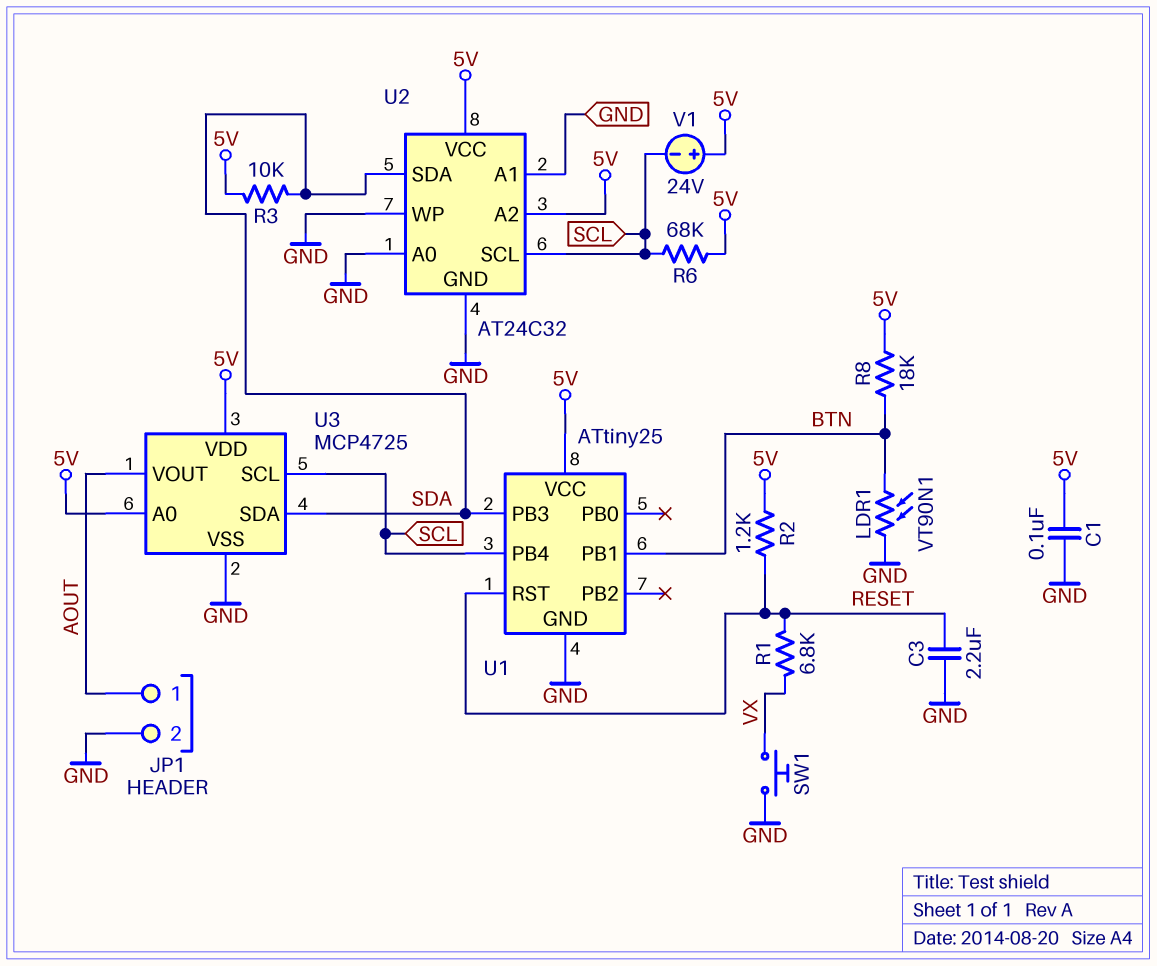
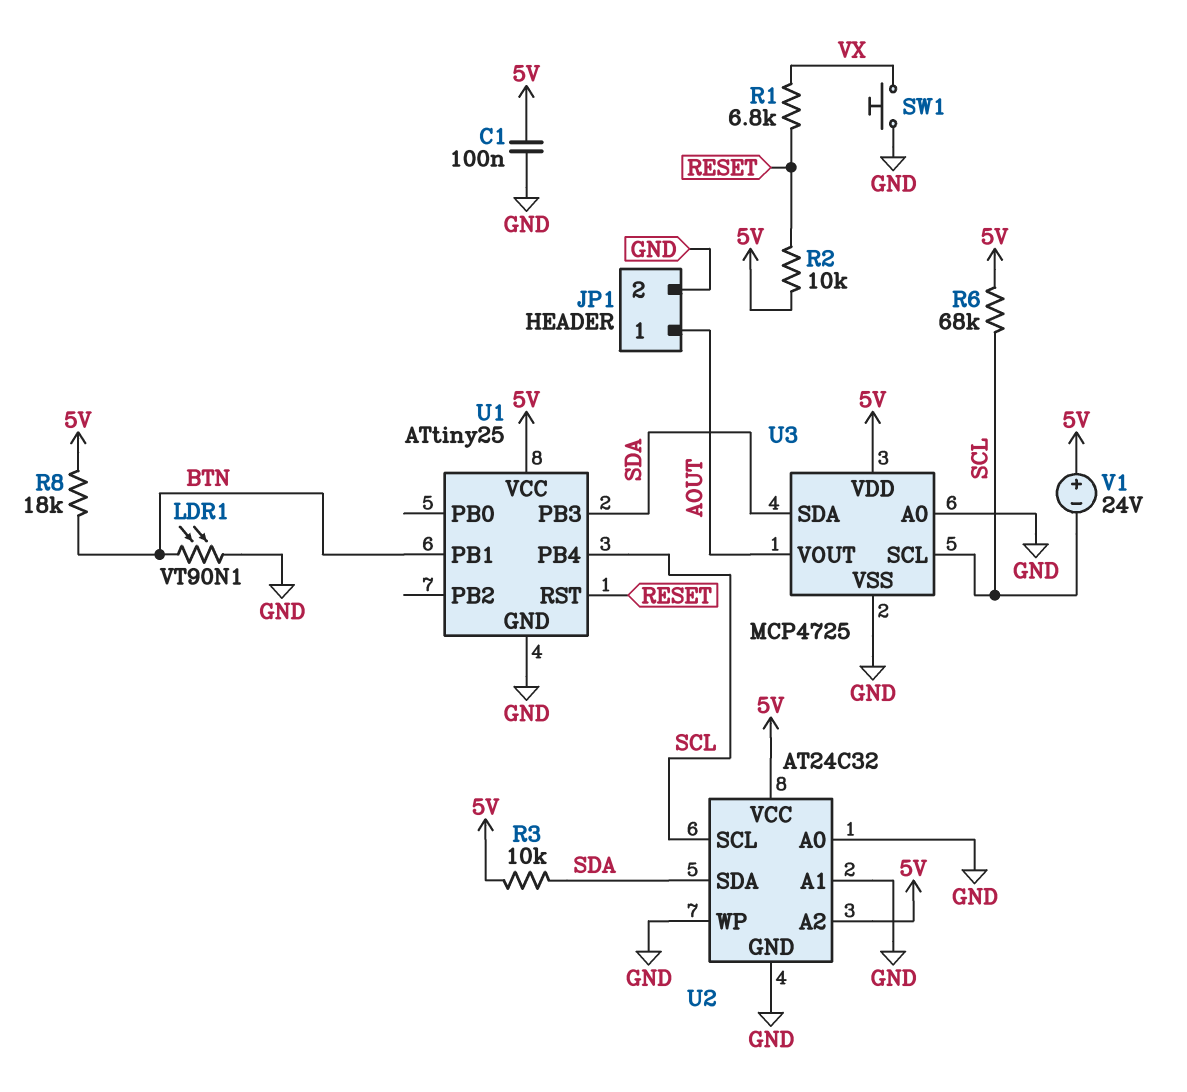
C3: 2.2uF (GND, RESET) -> none
R2: 1.2k (5V, RESET) -> 10k (5V, RESET)
U3 pin A0: 5V -> GND

